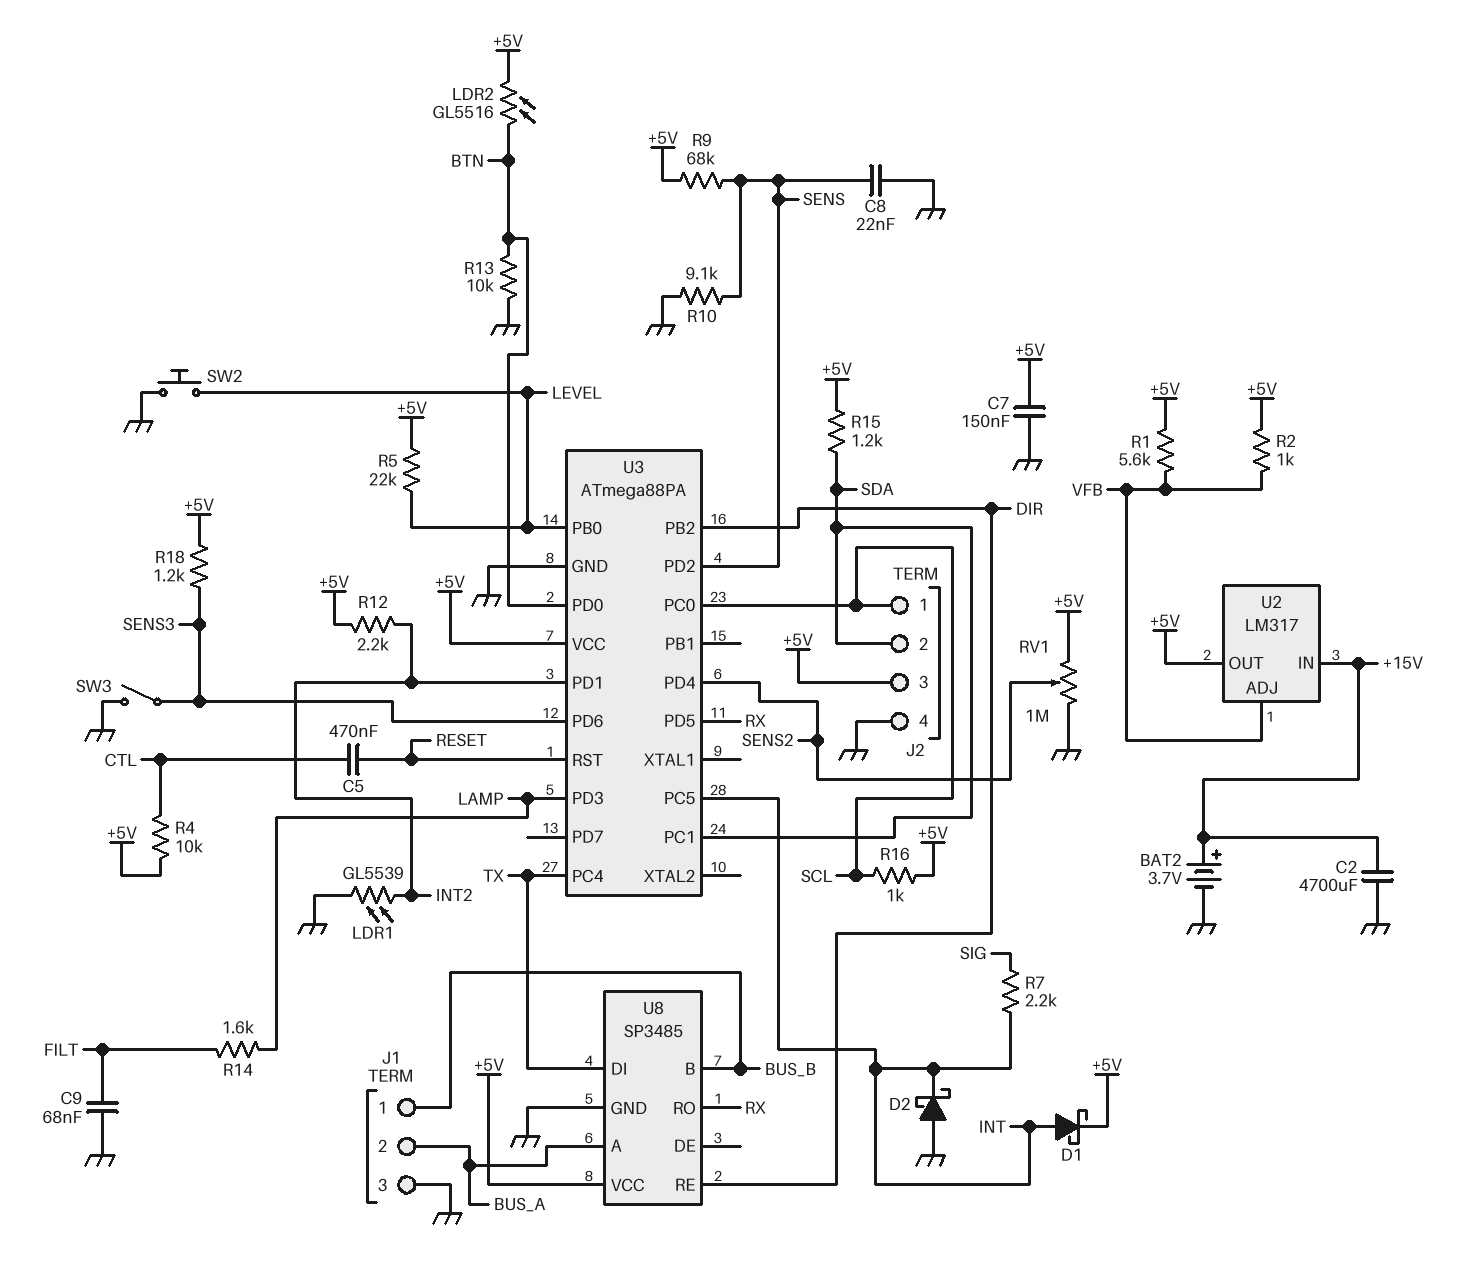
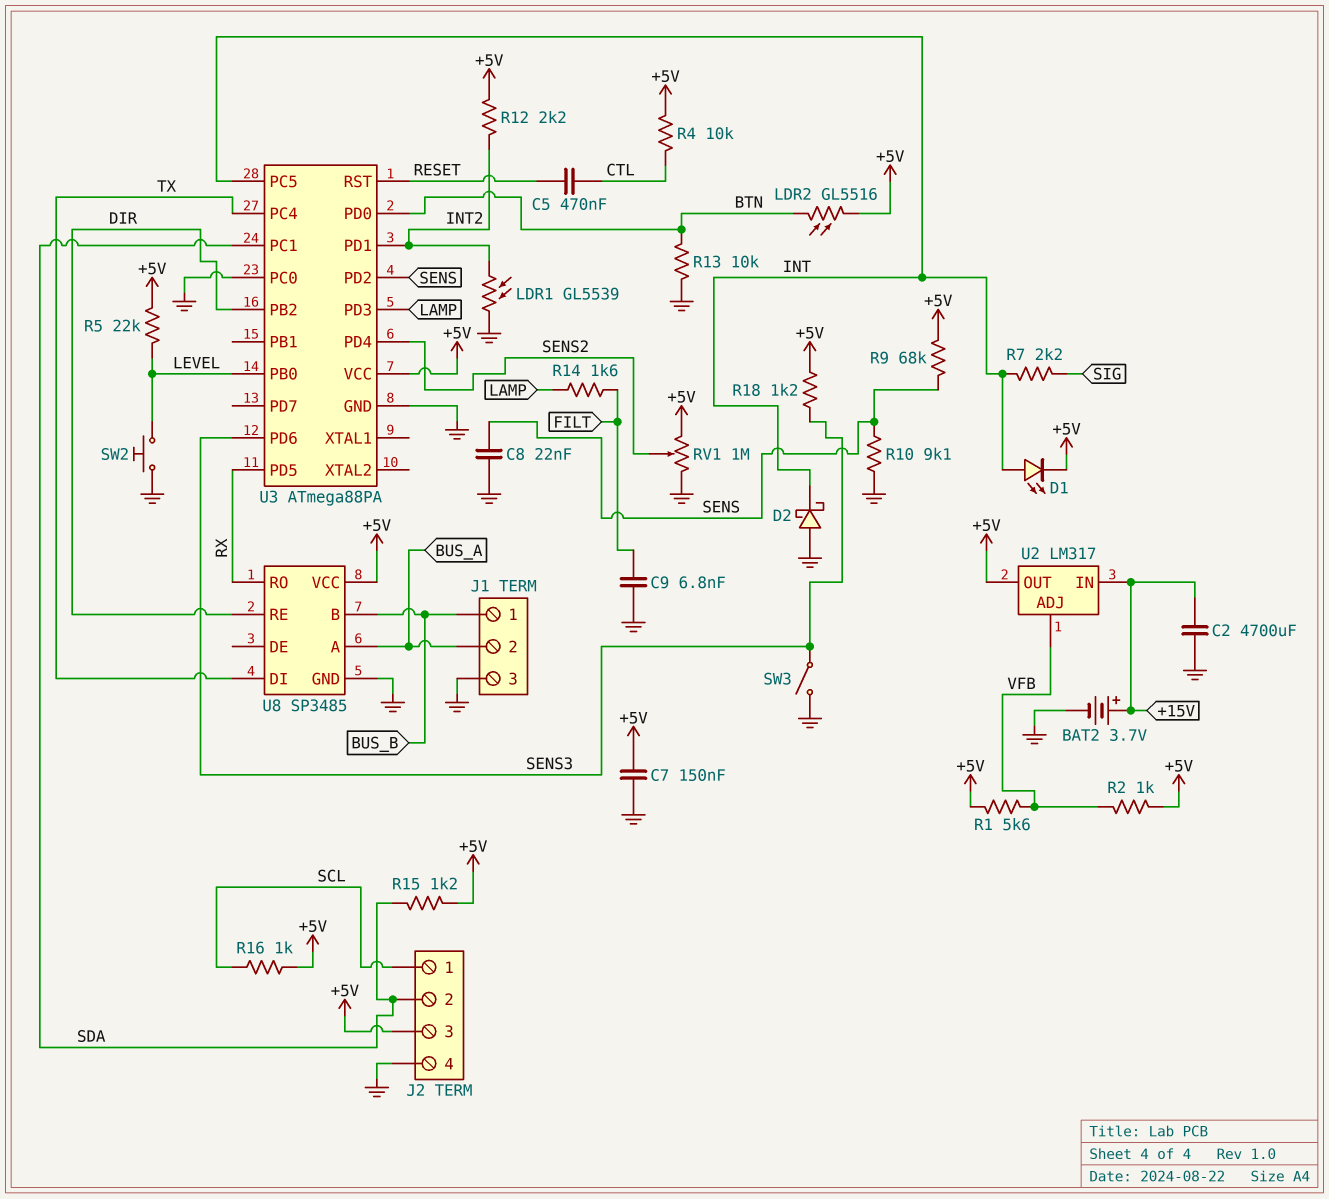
C9: 68nF (FILT, GND) -> 6.8nF (FILT, GND)
D1: schottky (A INT, K +5V) -> LED (A INT, K +5V)
U3 pin PC0: SCL -> GND

